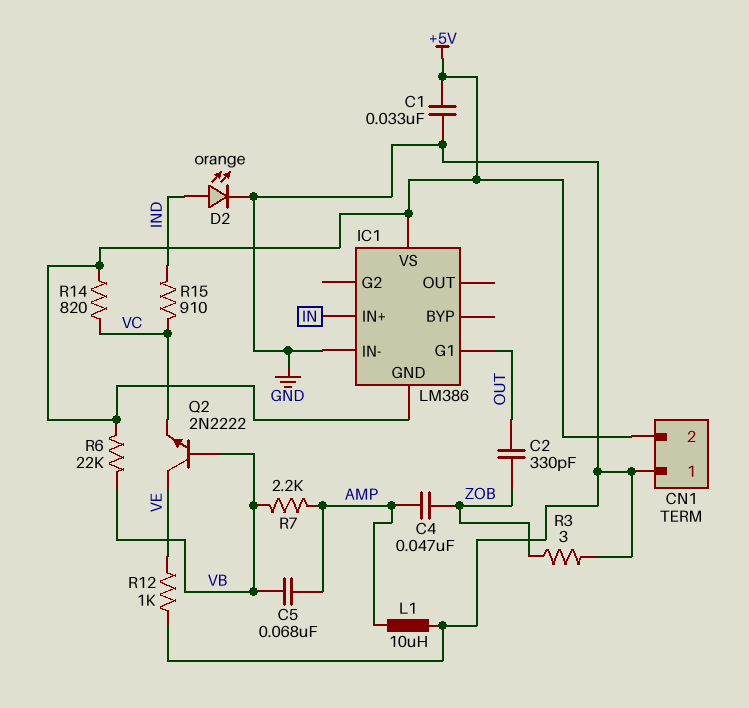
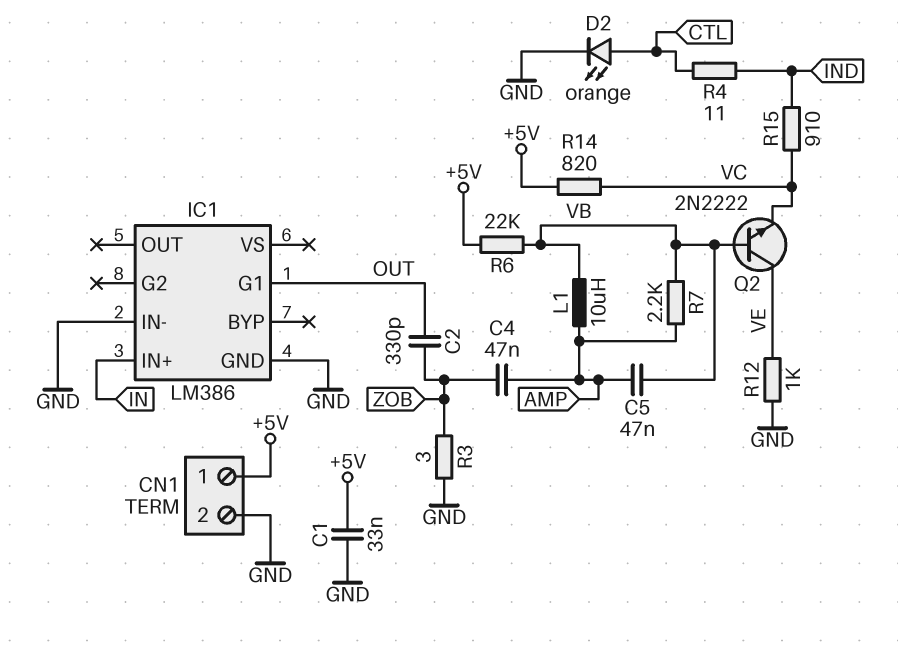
C5: 68nF (AMP, VB) -> 47nF (AMP, VB)
CN1 pin 1: GND -> +5V
CN1 pin 2: +5V -> GND
D2: LED orange (A IND, K GND) -> LED orange (A CTL, K GND)
IC1 pin GND: +5V -> GND
IC1 pin VS: +5V -> none
L1: 10uH (AMP, GND) -> 10uH (AMP, VB)
R4: none -> 11 (CTL, IND)

